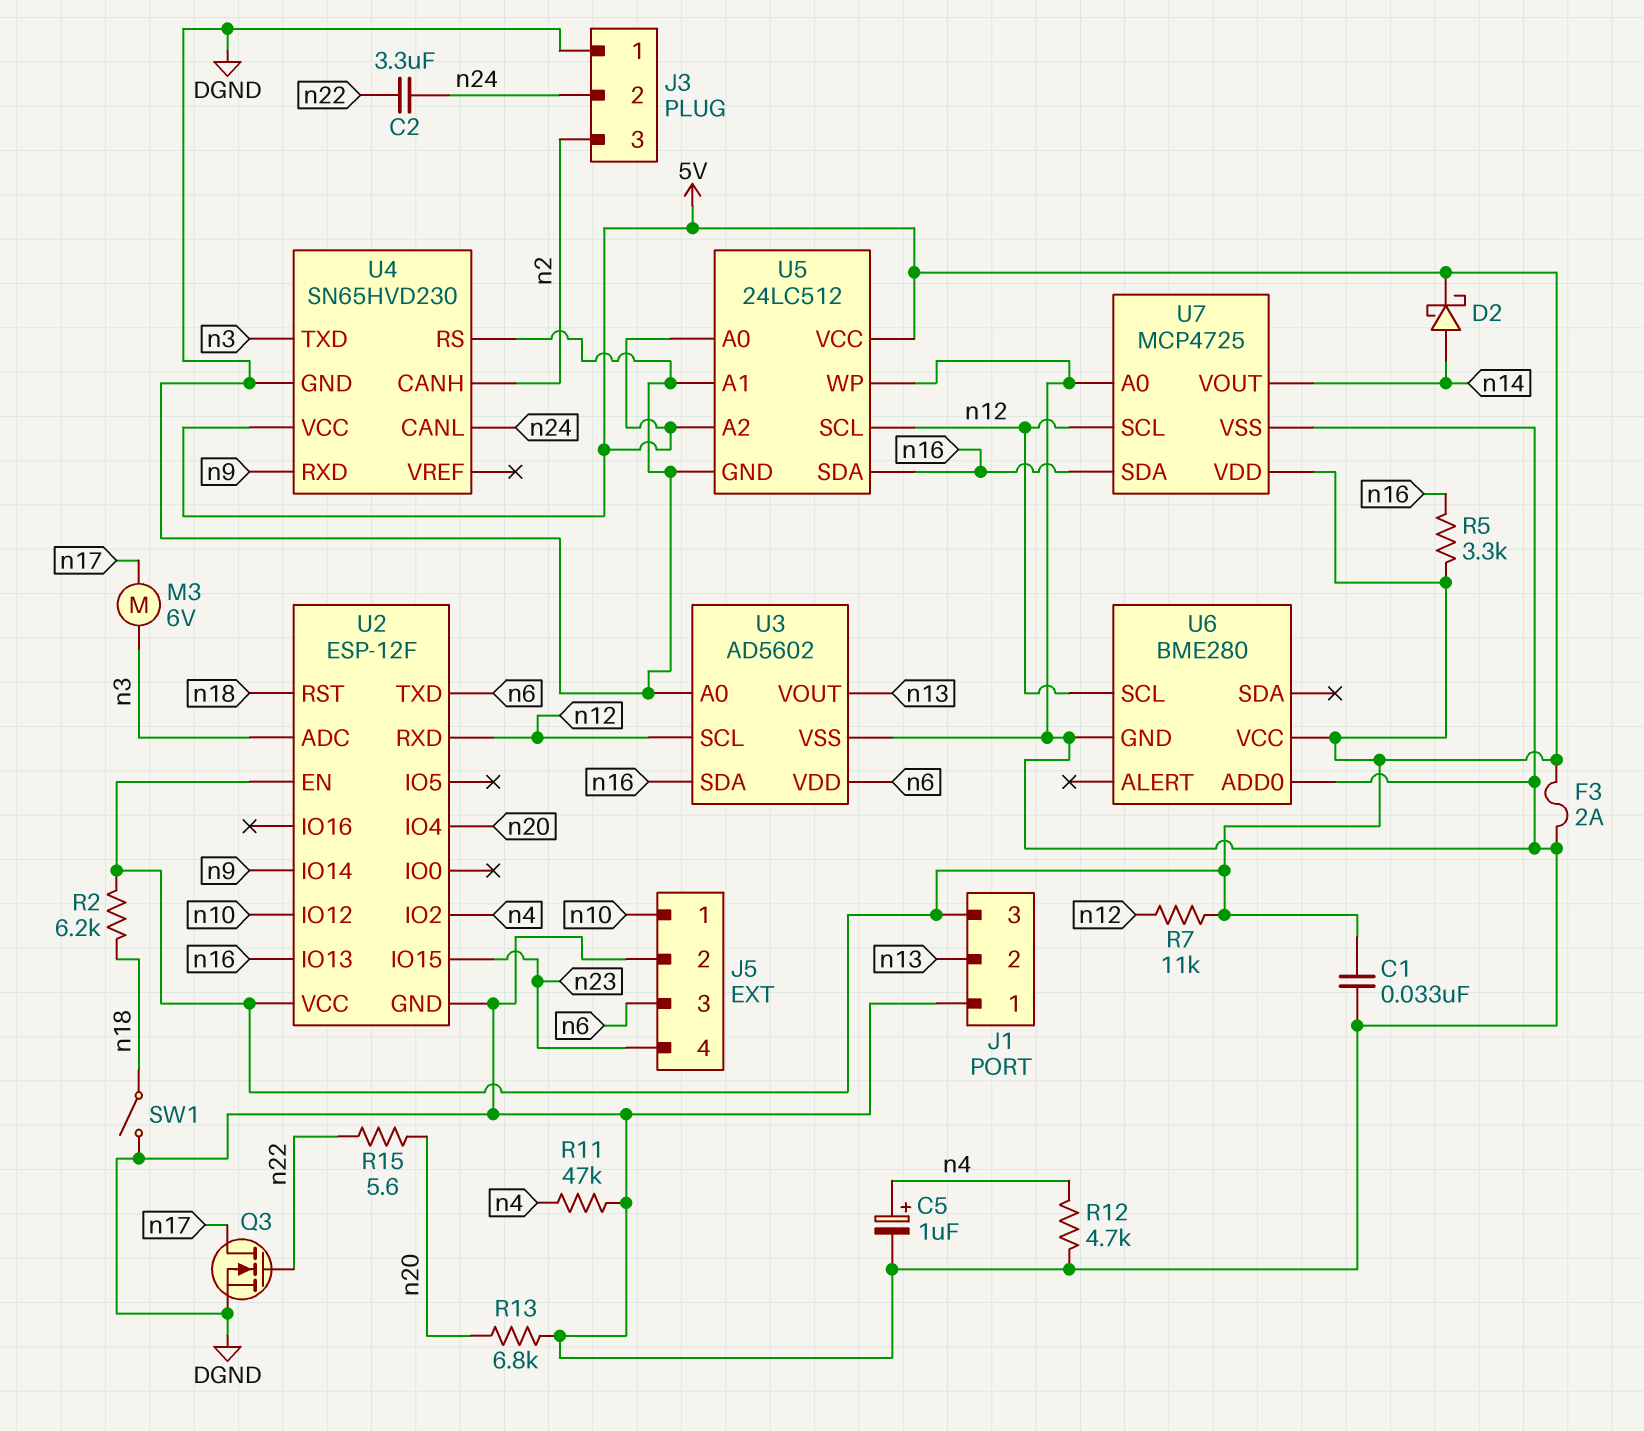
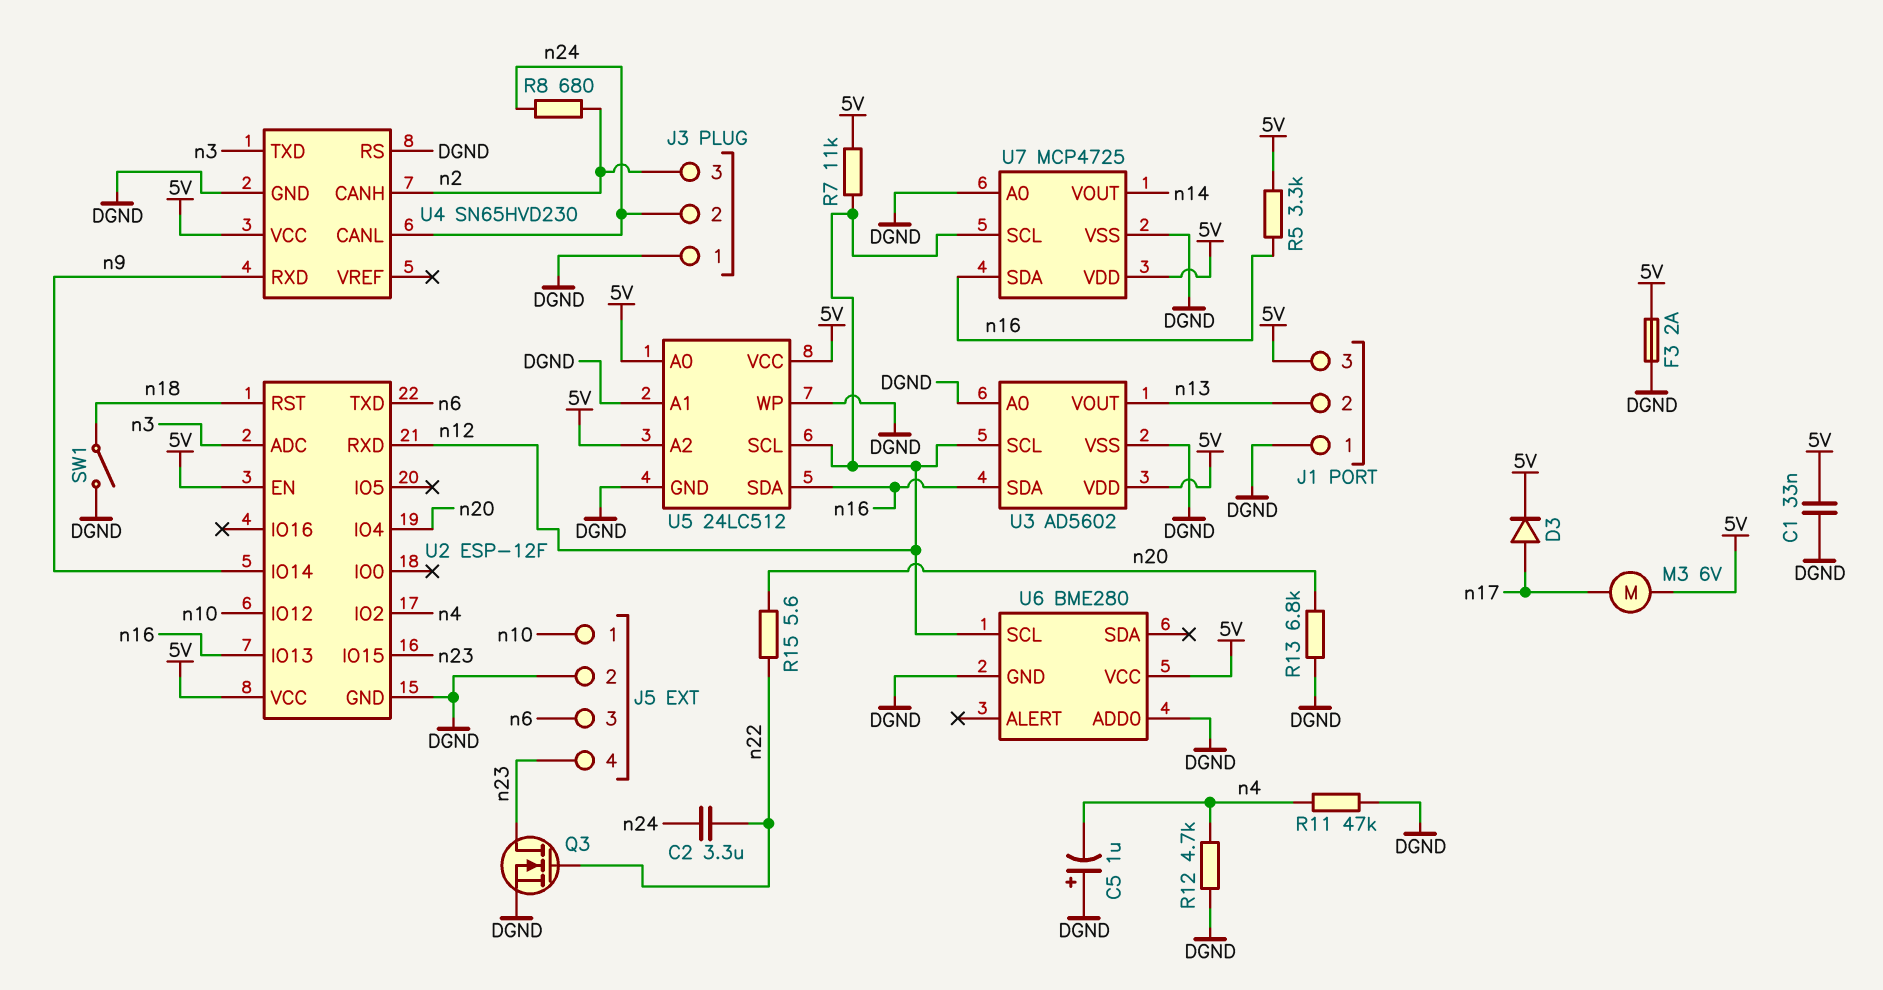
C5: 1uF (plus n4, minus DGND) -> 1uF (plus DGND, minus n4)
D2: schottky (A n14, K 5V) -> none
D3: none -> diode (A n17, K 5V)
M3: motor 6V (n3, n17) -> motor 6V (5V, n17)
Q3: NMOS (G n22, D n17, S DGND) -> NMOS (G n22, D n23, S DGND)
R2: 6.2k (5V, n18) -> none
R8: none -> 680 (n2, n24)
U3 pin VDD: n6 -> 5V

